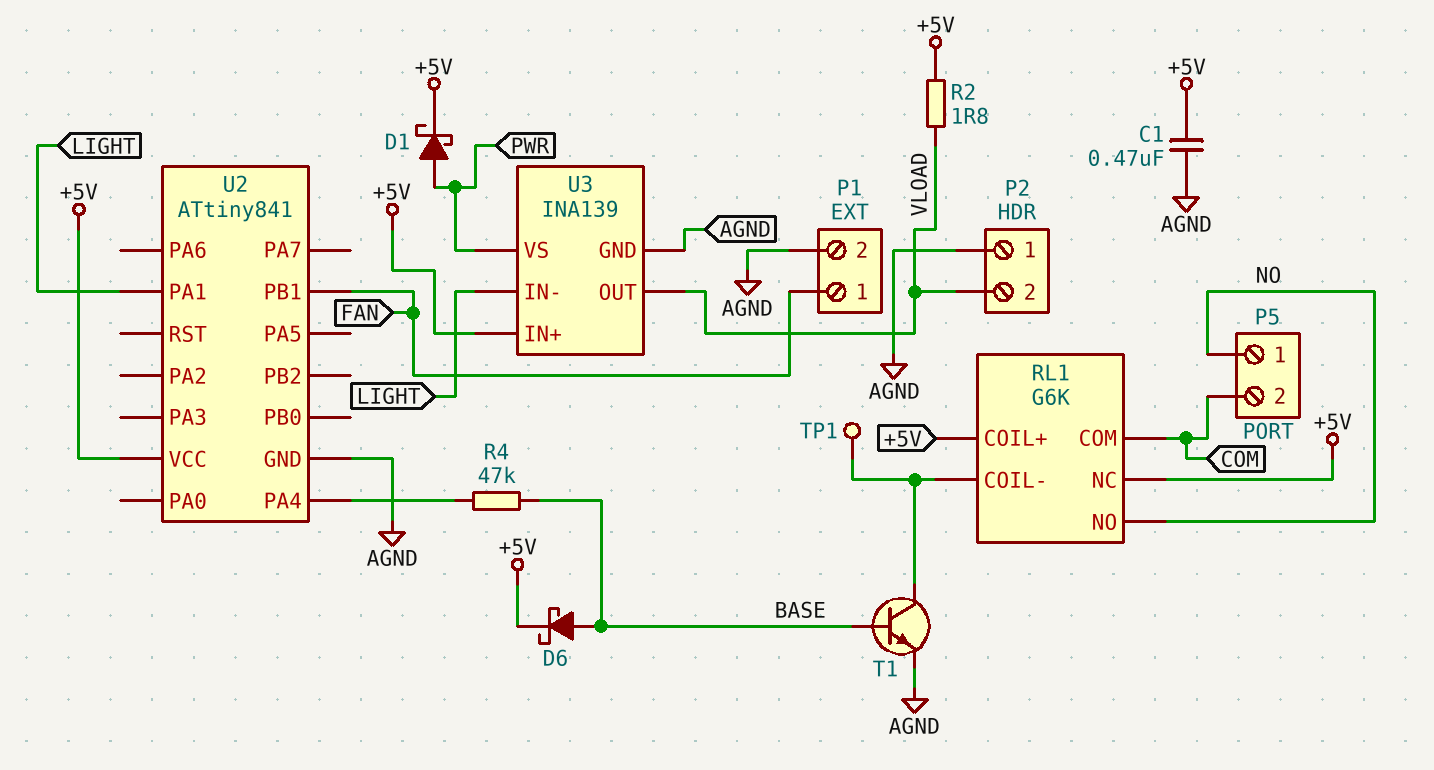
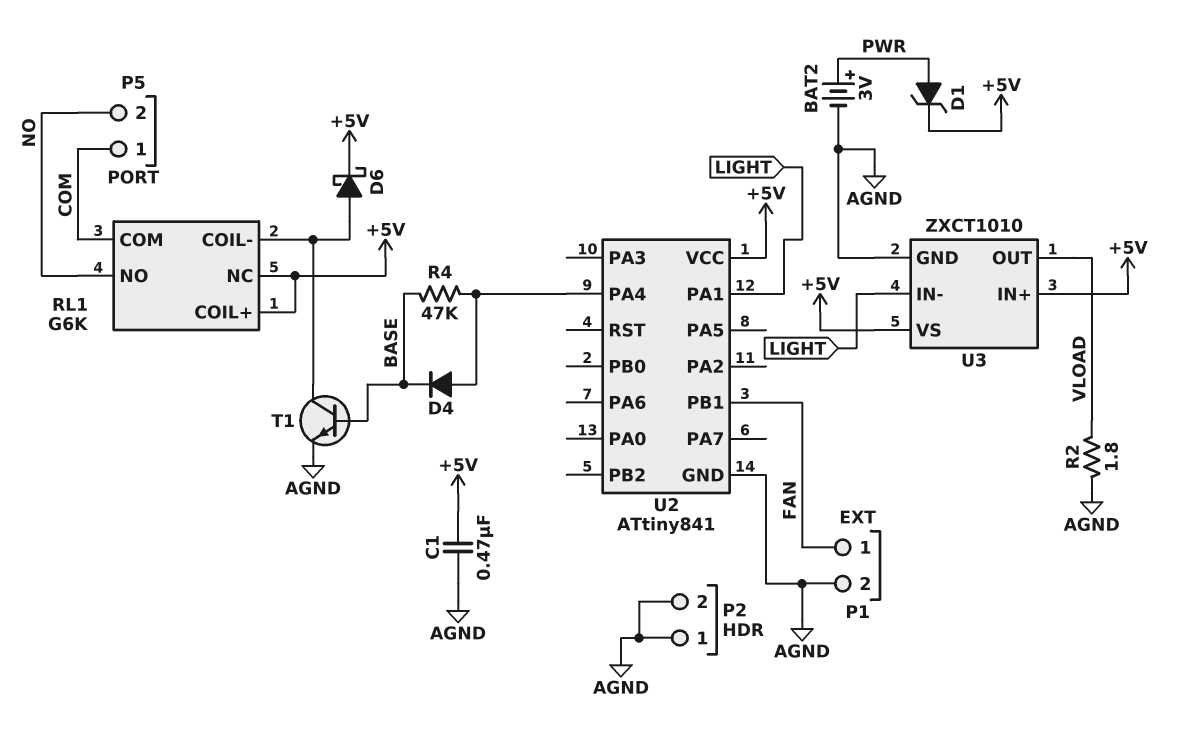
BAT2: none -> 3V (plus PWR, minus AGND)
D1: schottky (A PWR, K +5V) -> zener (A PWR, K +5V)
D4: none -> diode (A U2/PA4, K BASE)
D6: schottky (A BASE, K +5V) -> schottky (A RL1/COIL-, K +5V)
P2 pin 2: VLOAD -> AGND
P5 pin 1: NO -> COM
P5 pin 2: COM -> NO
R2: 1.8 (+5V, VLOAD) -> 1.8 (AGND, VLOAD)
TP1: test point (RL1/COIL-) -> none
U3: INA139 -> ZXCT1010
U3 pin VS: PWR -> +5V

